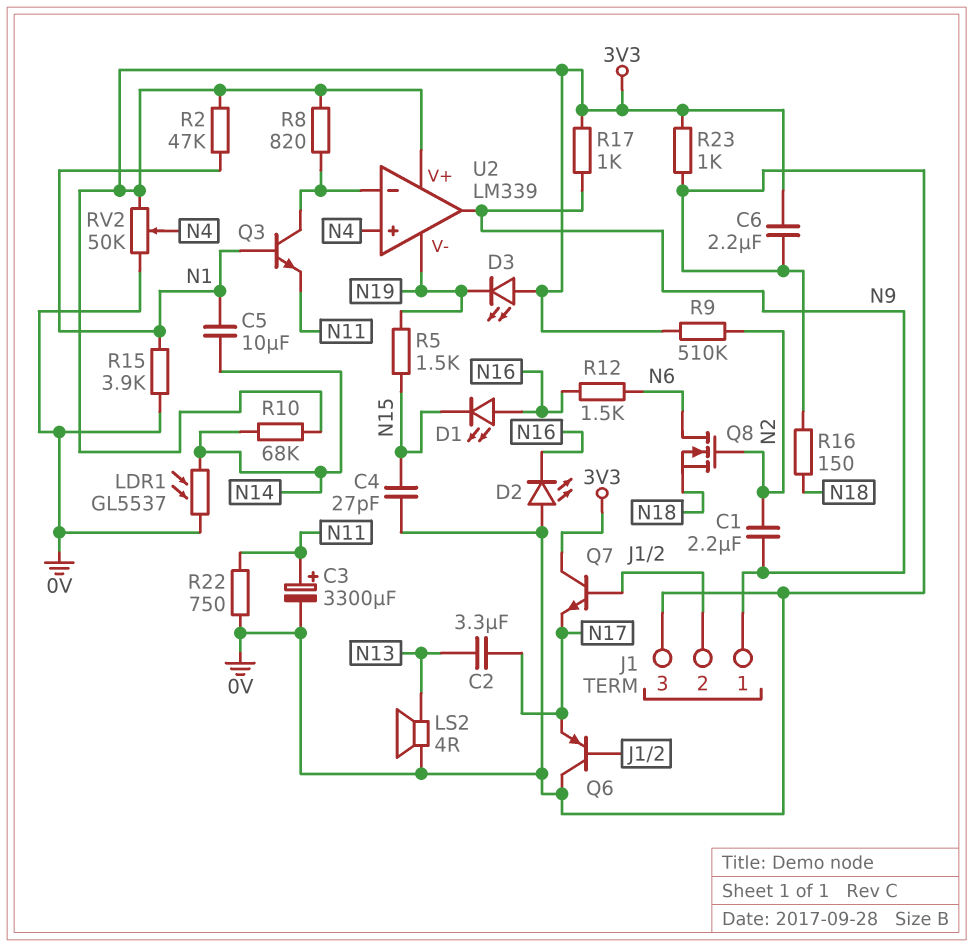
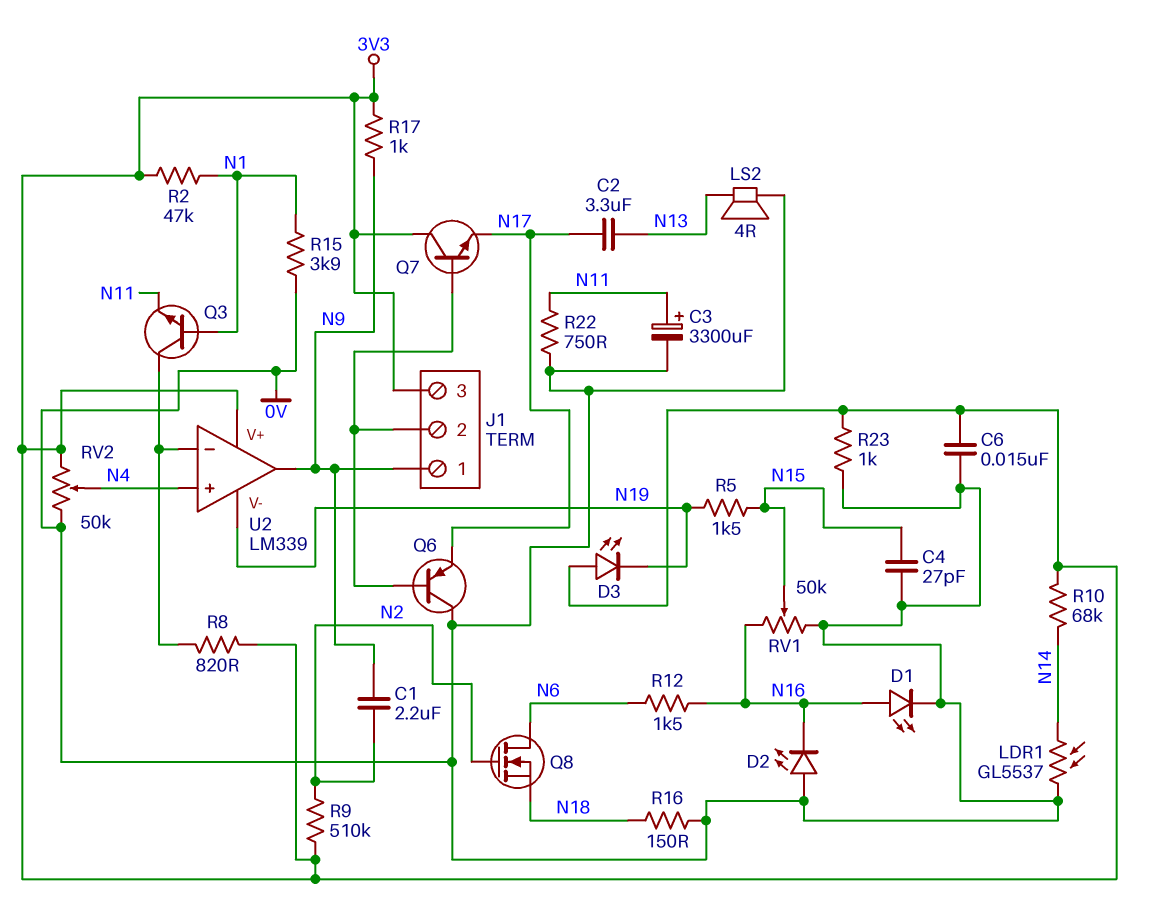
C5: 10uF (N1, N14) -> none
C6: 2.2uF (0V, 3V3) -> 15nF (0V, 3V3)
D1: LED (A N16, K N15) -> LED (A N16, K 0V)
J1 pin 3: 0V -> 3V3
RV1: none -> 50k (0V, N16, wiper N15)

